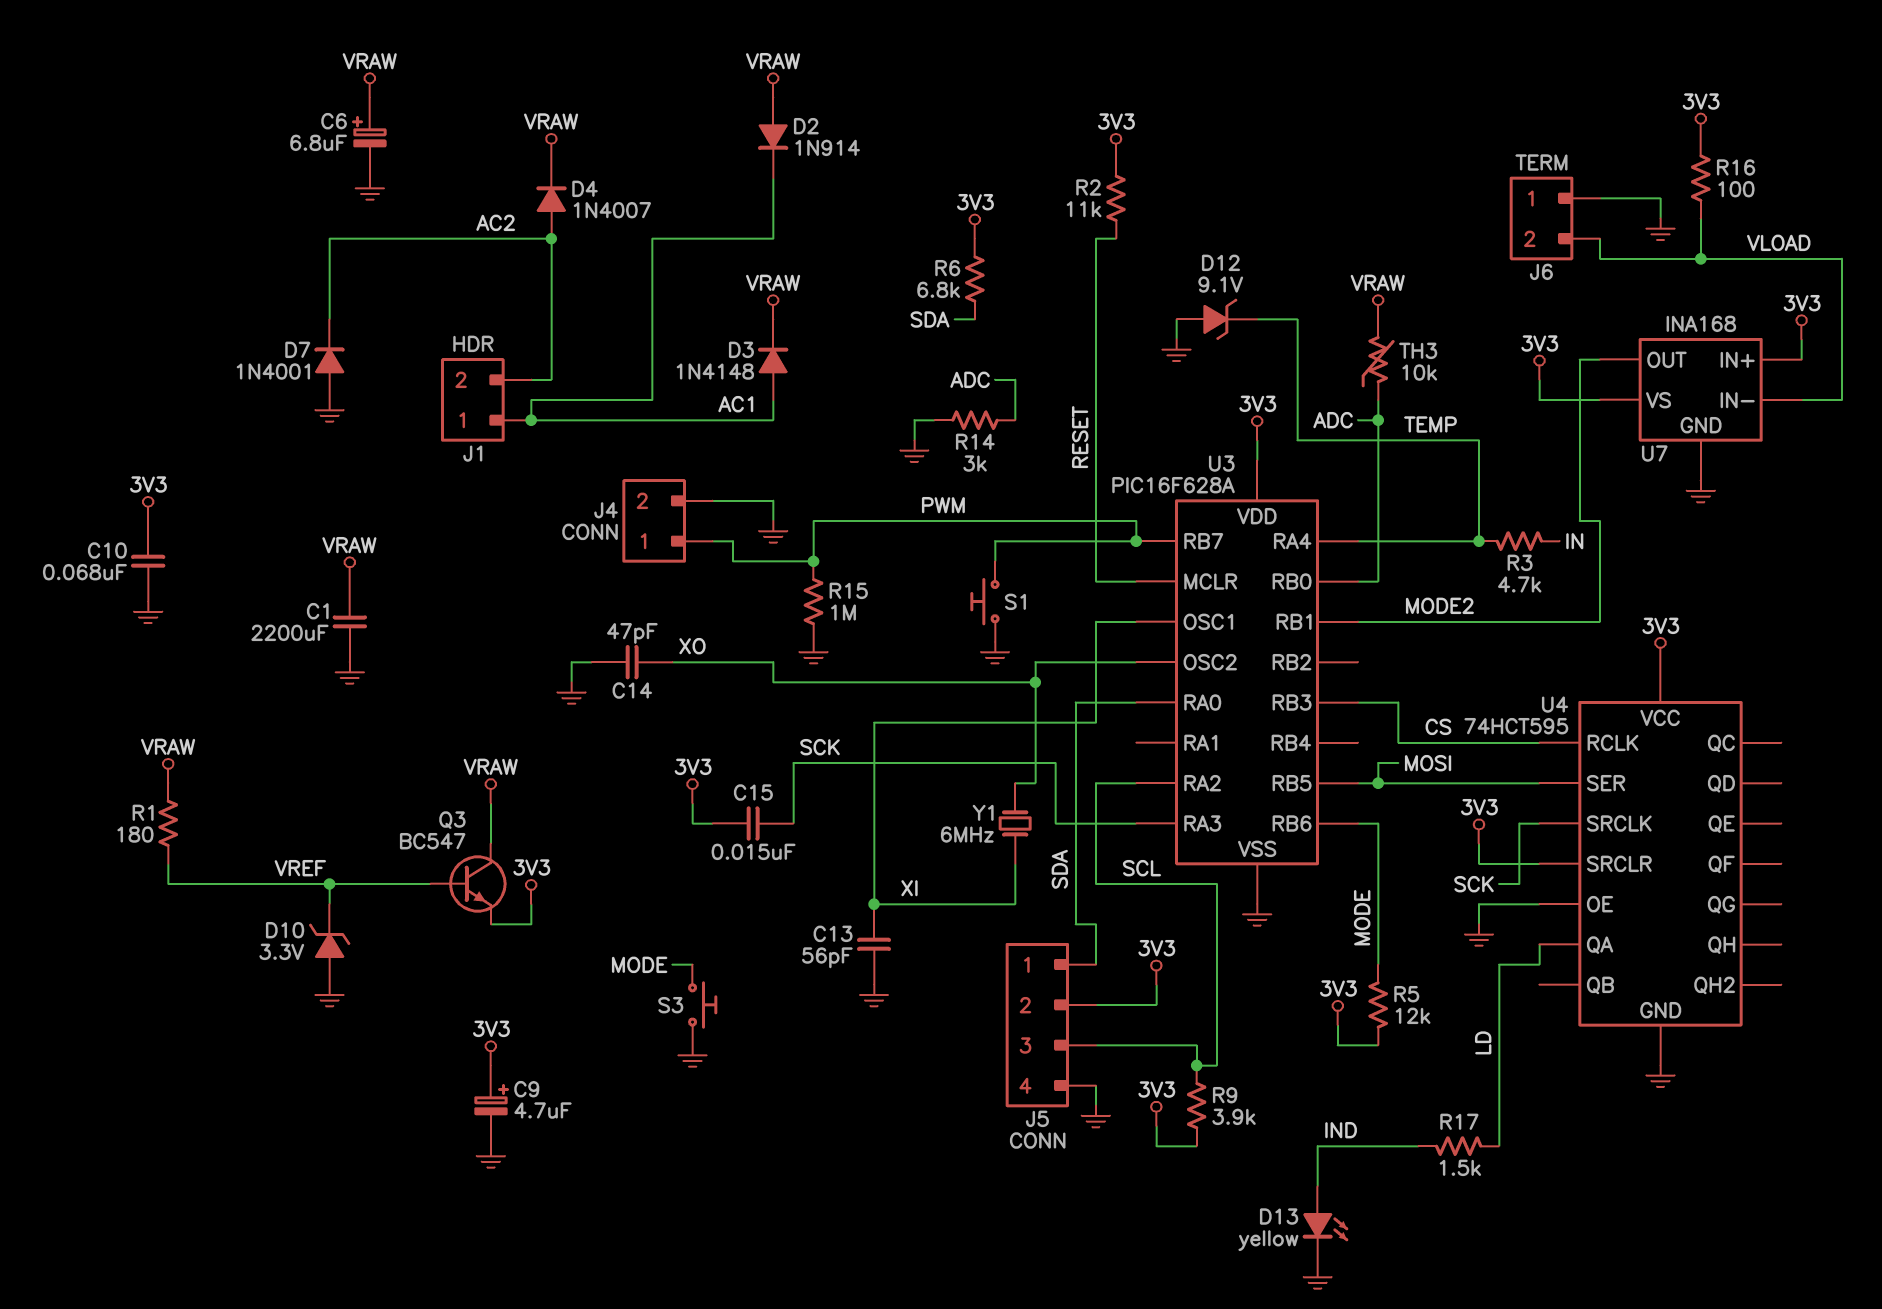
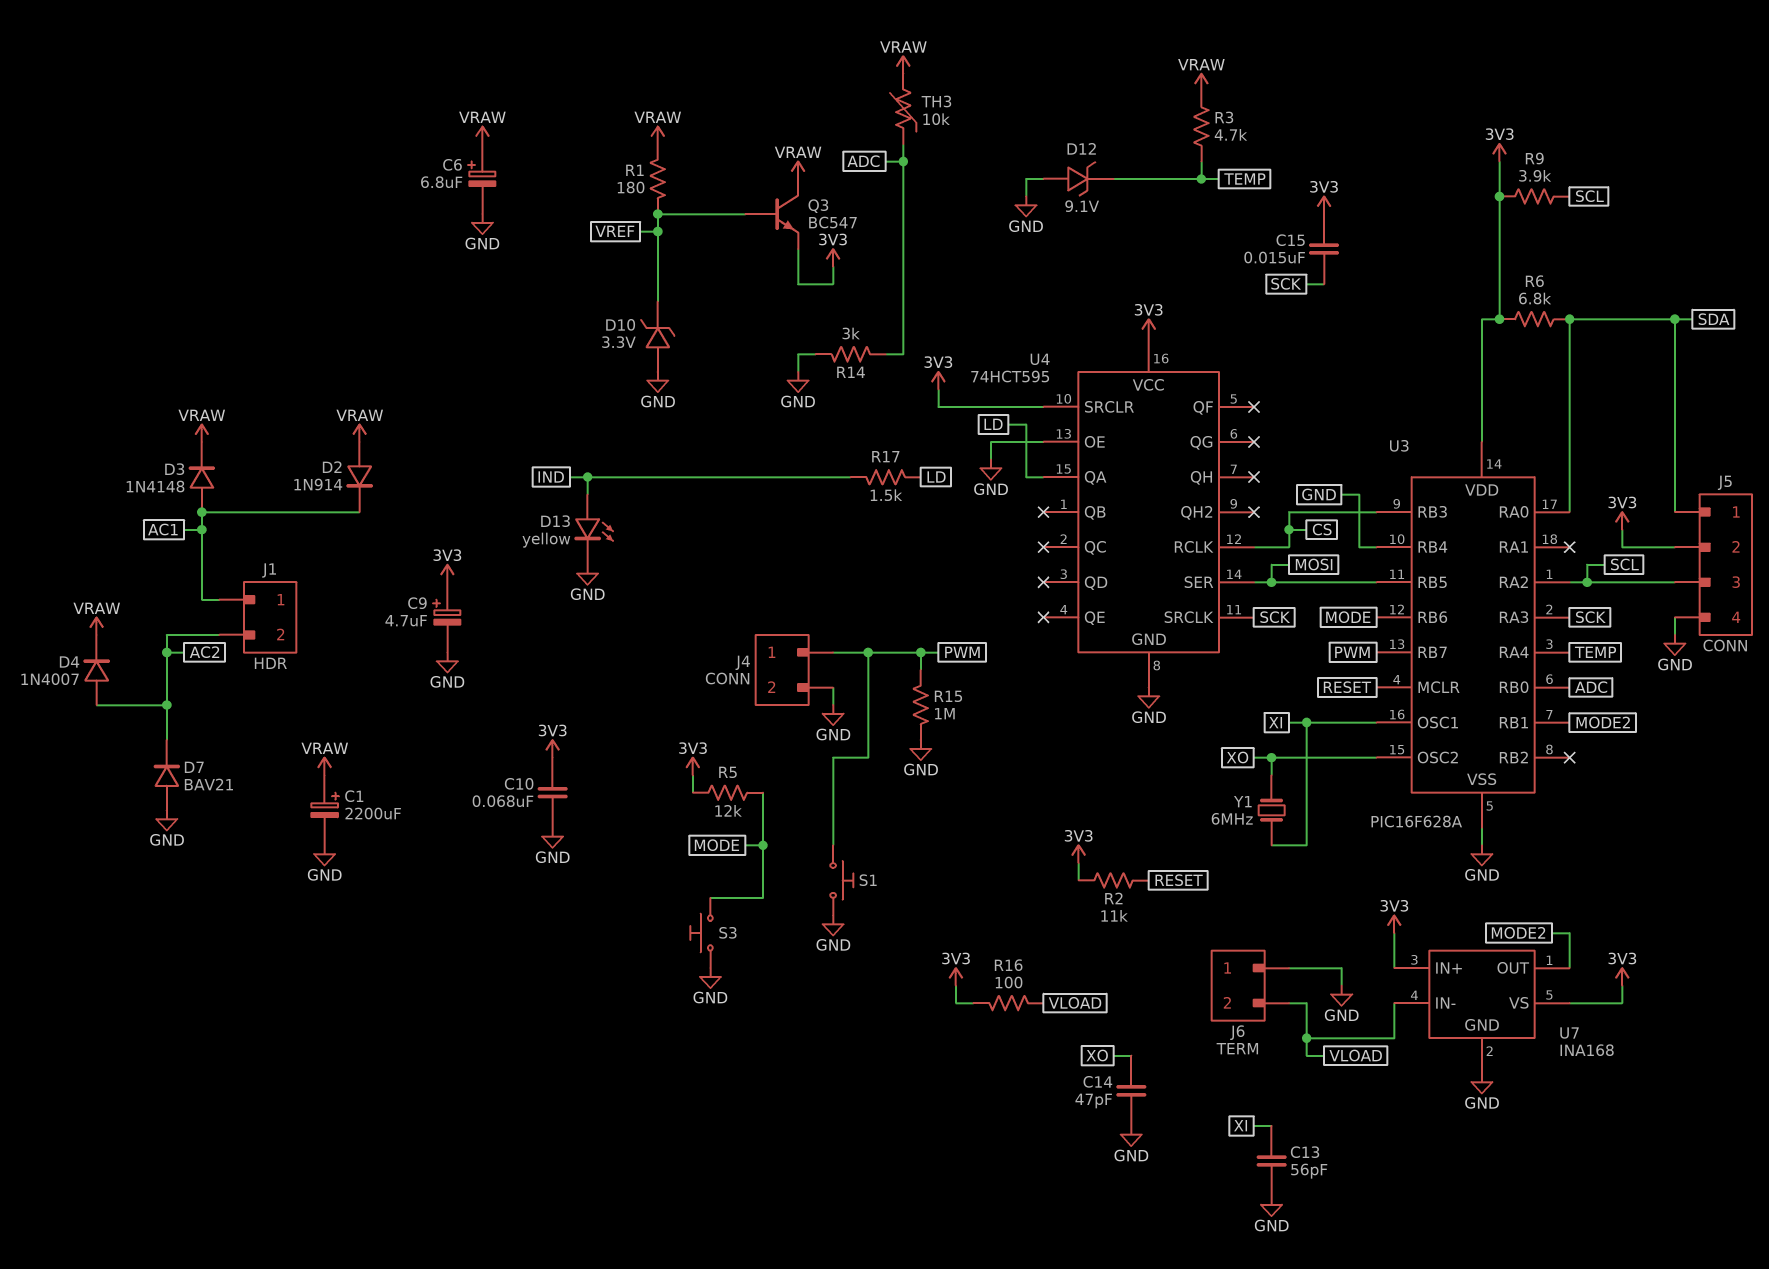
C1: 2200uF (GND, VRAW) -> 2200uF (plus VRAW, minus GND)
D7: diode 1N4001 (A GND, K AC2) -> diode BAV21 (A GND, K AC2)
R3: 4.7k (IN, TEMP) -> 4.7k (TEMP, VRAW)
U3 pin RB4: none -> GND

